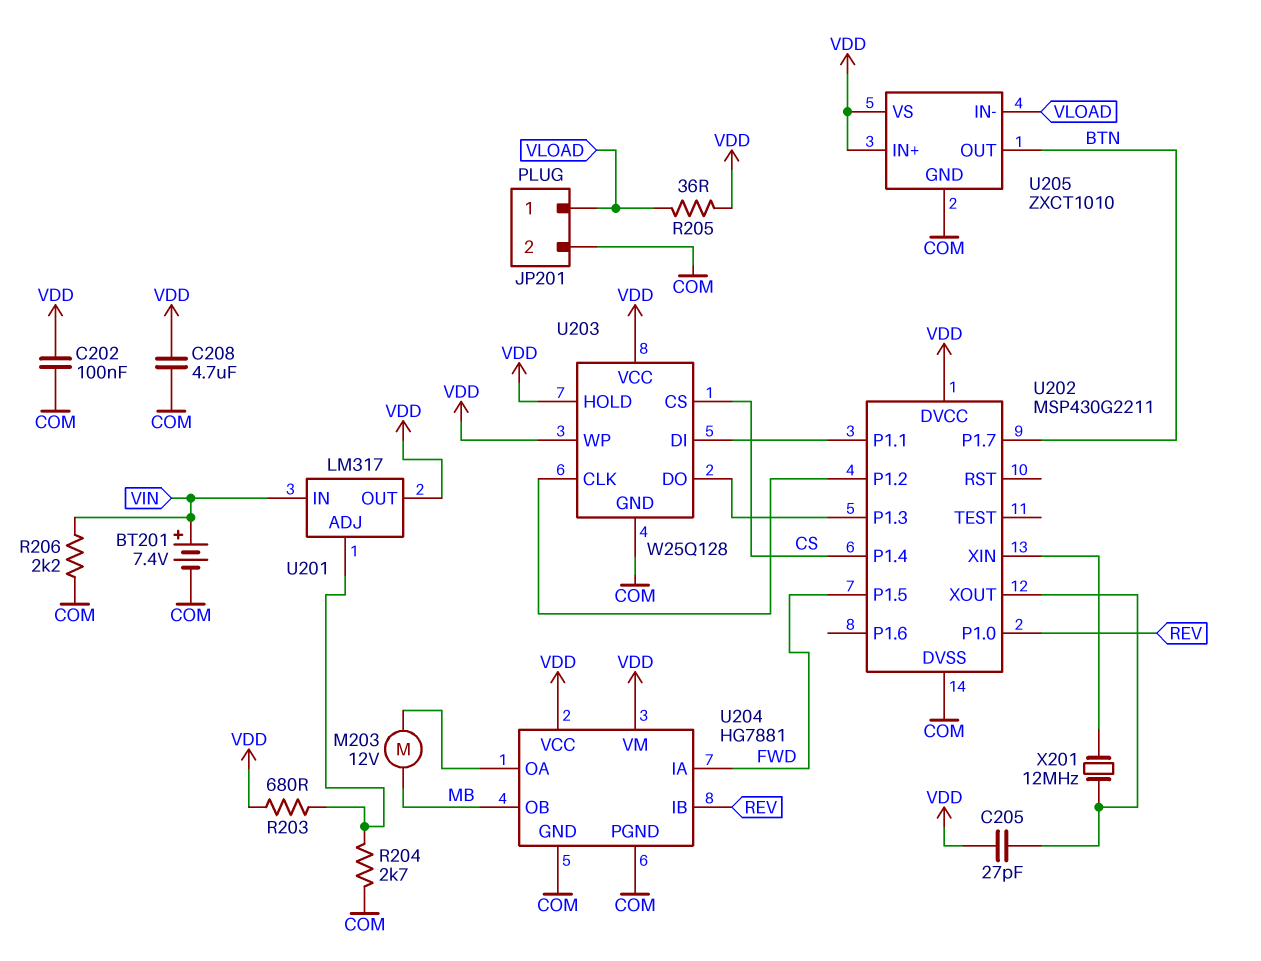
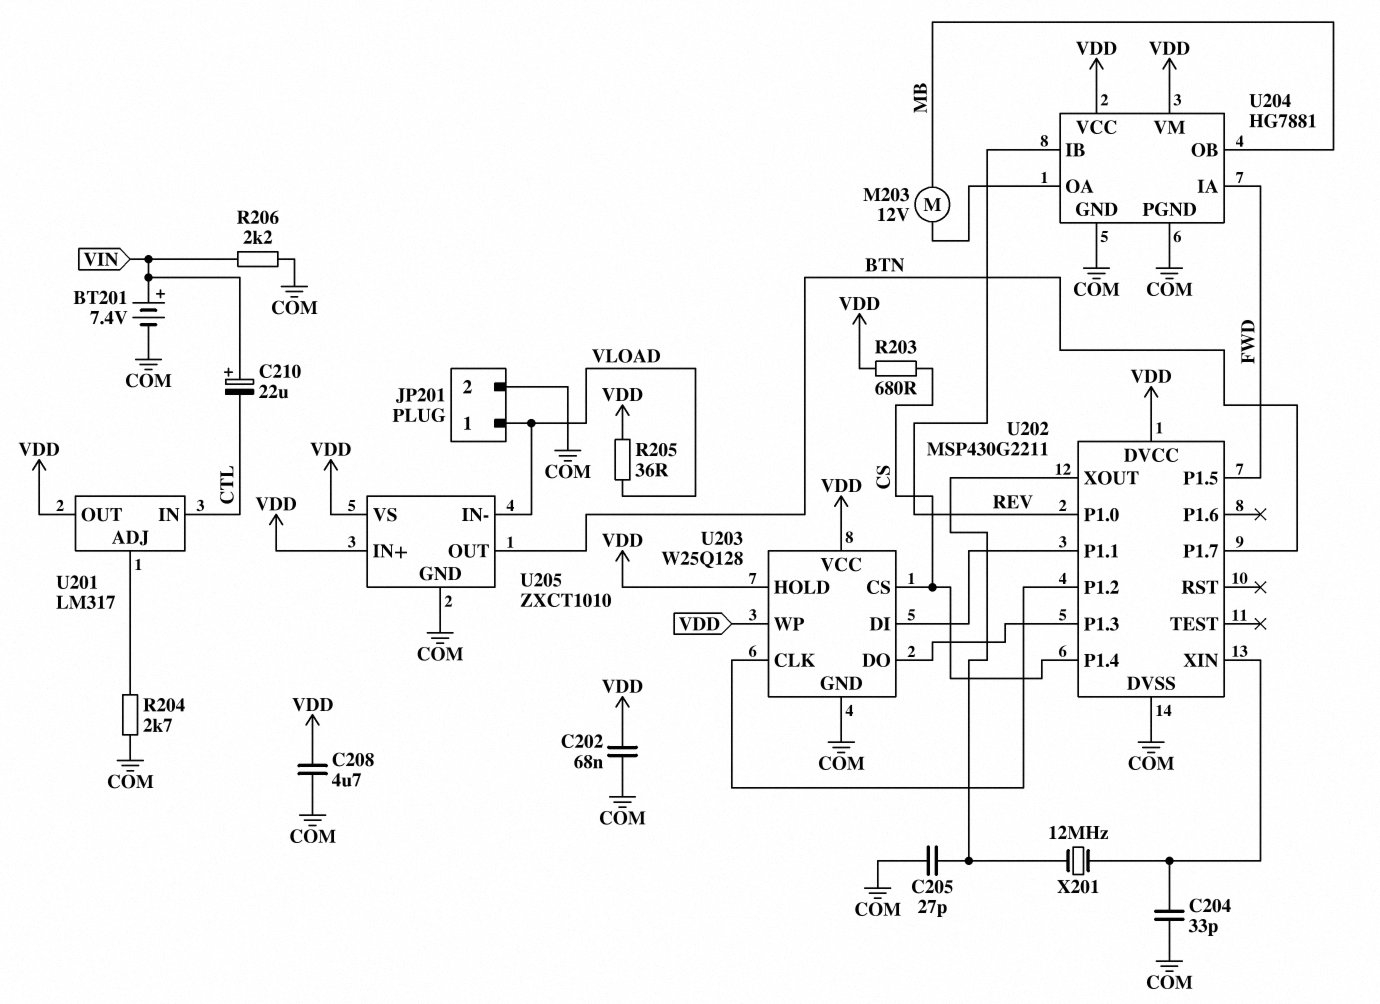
C202: 100nF (COM, VDD) -> 68nF (COM, VDD)
C204: none -> 33pF (COM, U202/XIN)
C205: 27pF (U202/XOUT, VDD) -> 27pF (COM, U202/XOUT)
C210: none -> 22uF (plus VIN, minus CTL)
R203: 680 (U201/ADJ, VDD) -> 680 (CS, VDD)
U201 pin IN: VIN -> CTL

